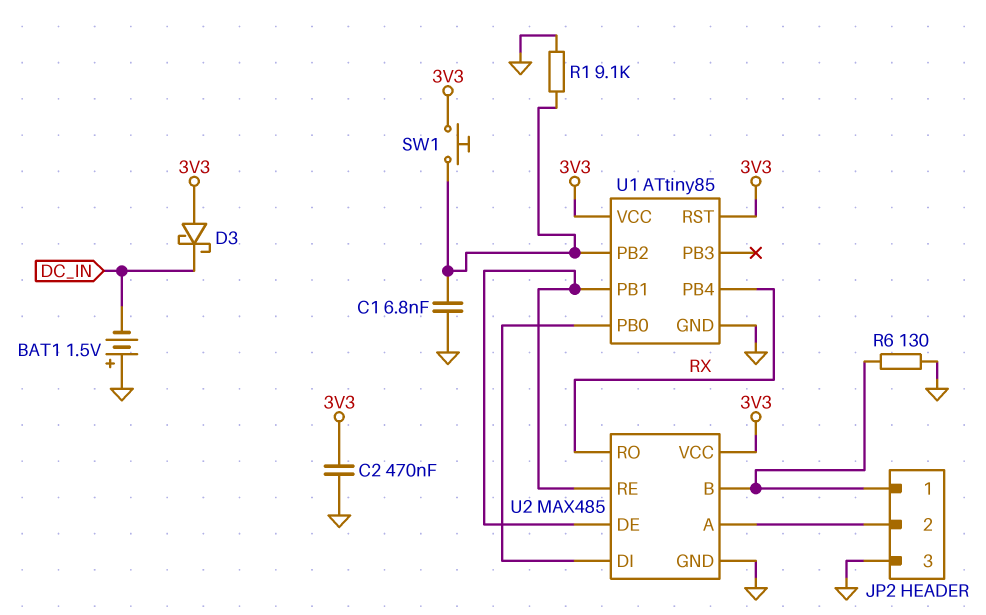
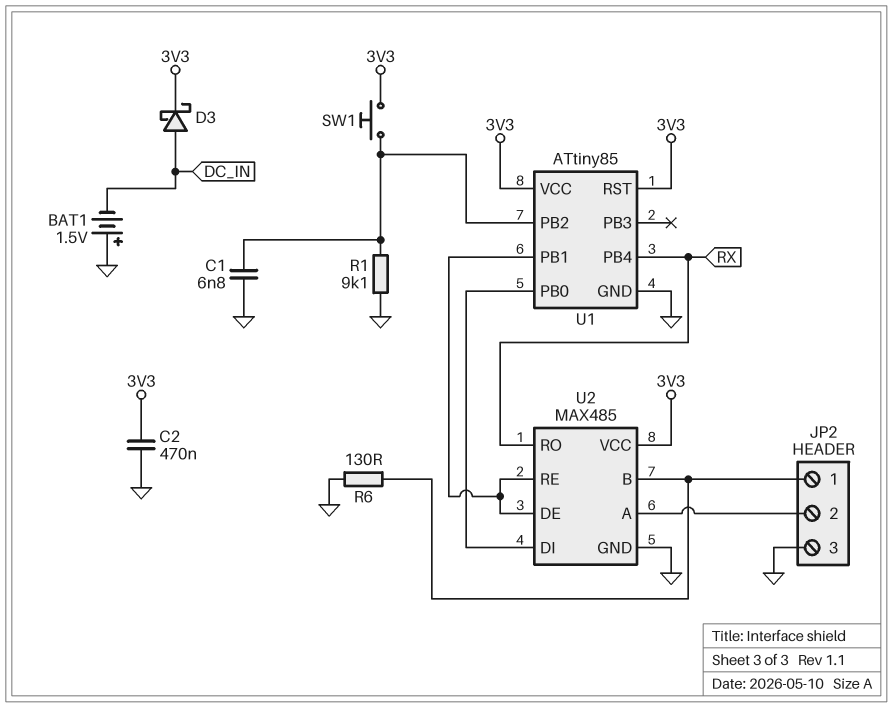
D3: schottky (A 3V3, K DC_IN) -> schottky (A DC_IN, K 3V3)

